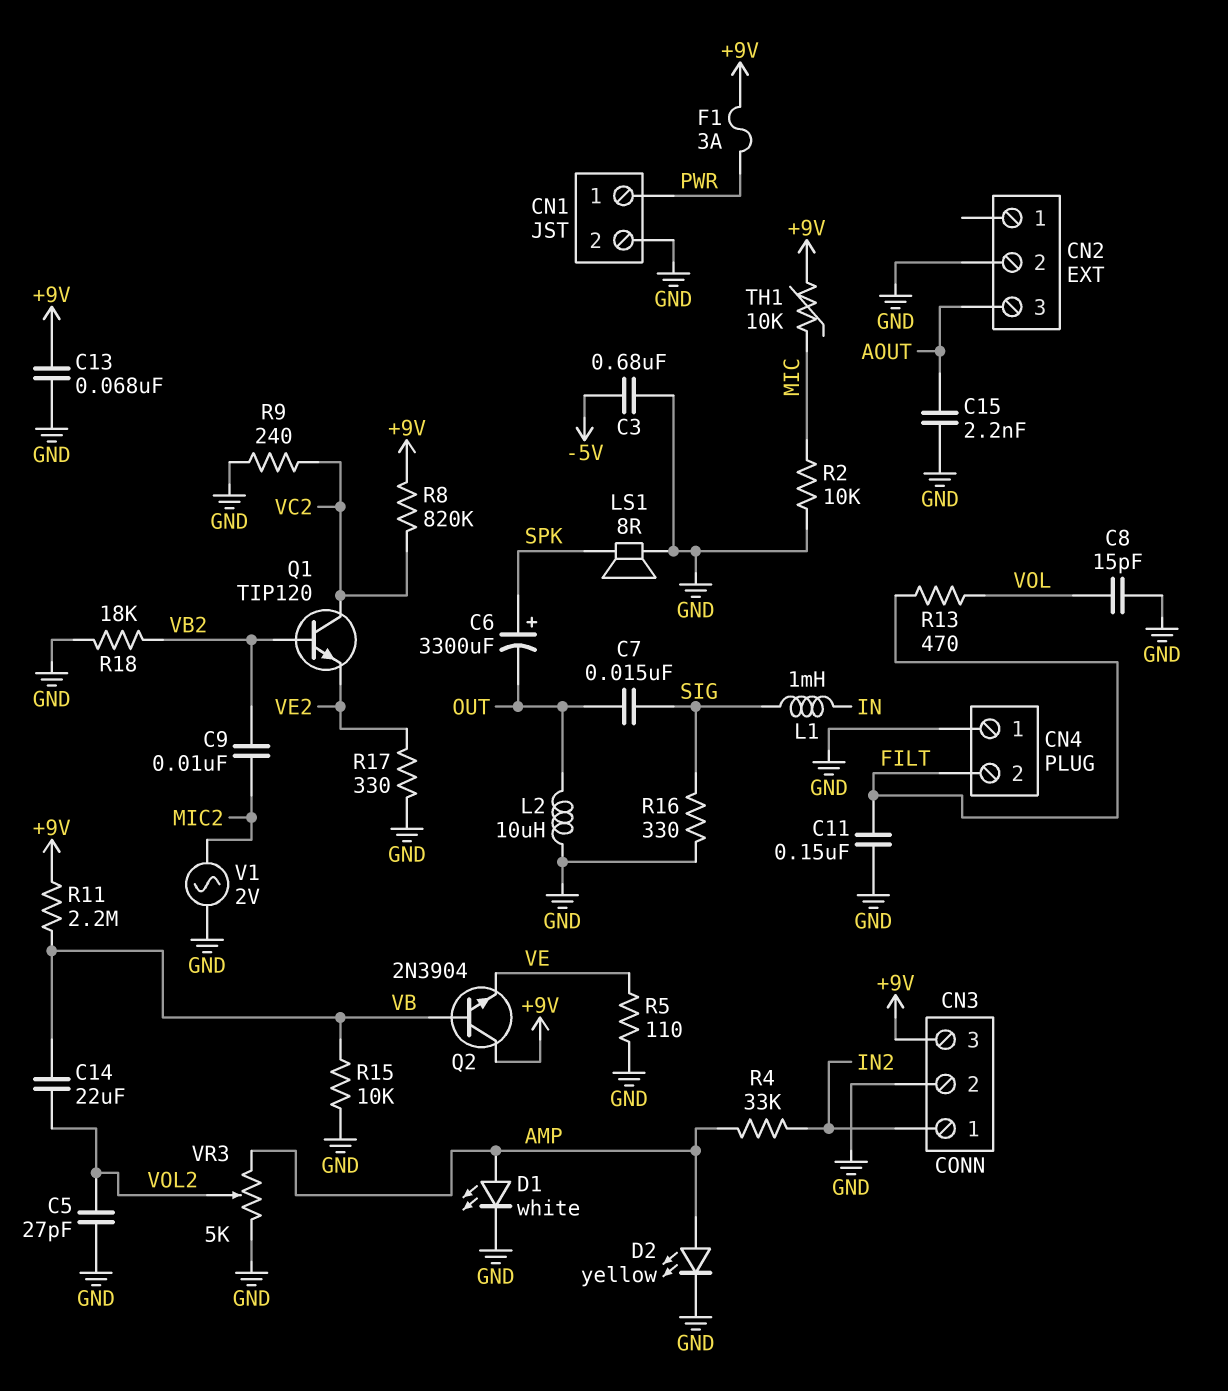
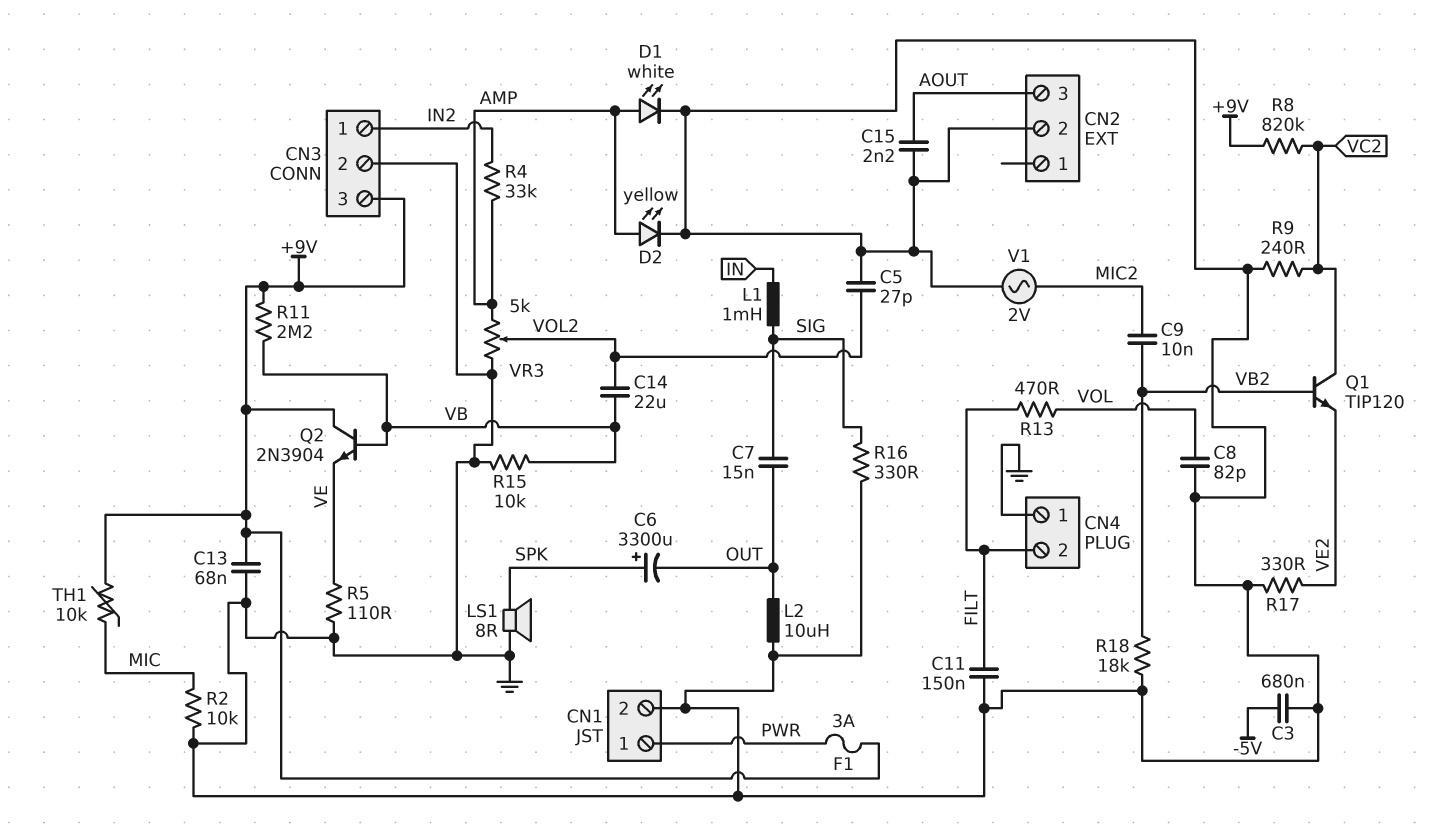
C8: 15pF (GND, VOL) -> 82pF (GND, VOL)

